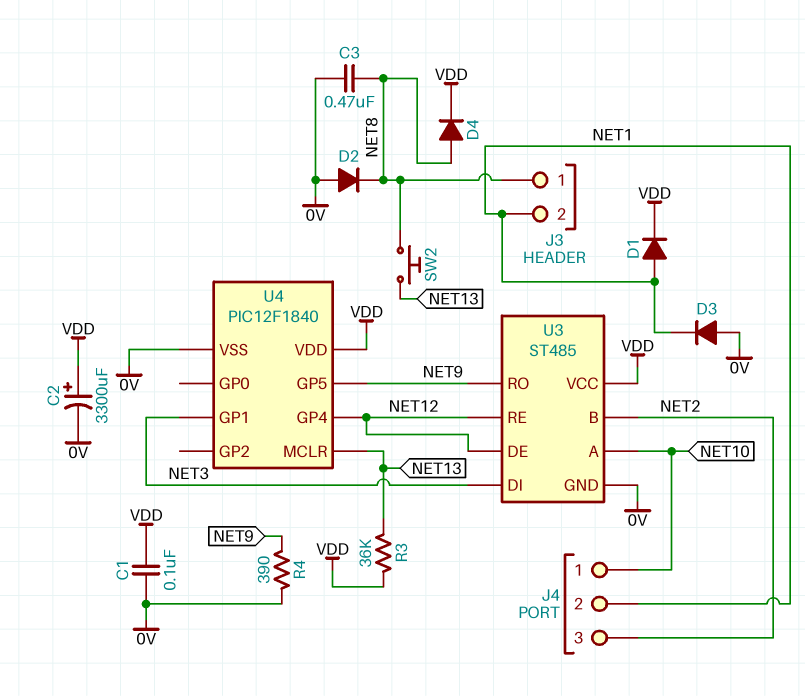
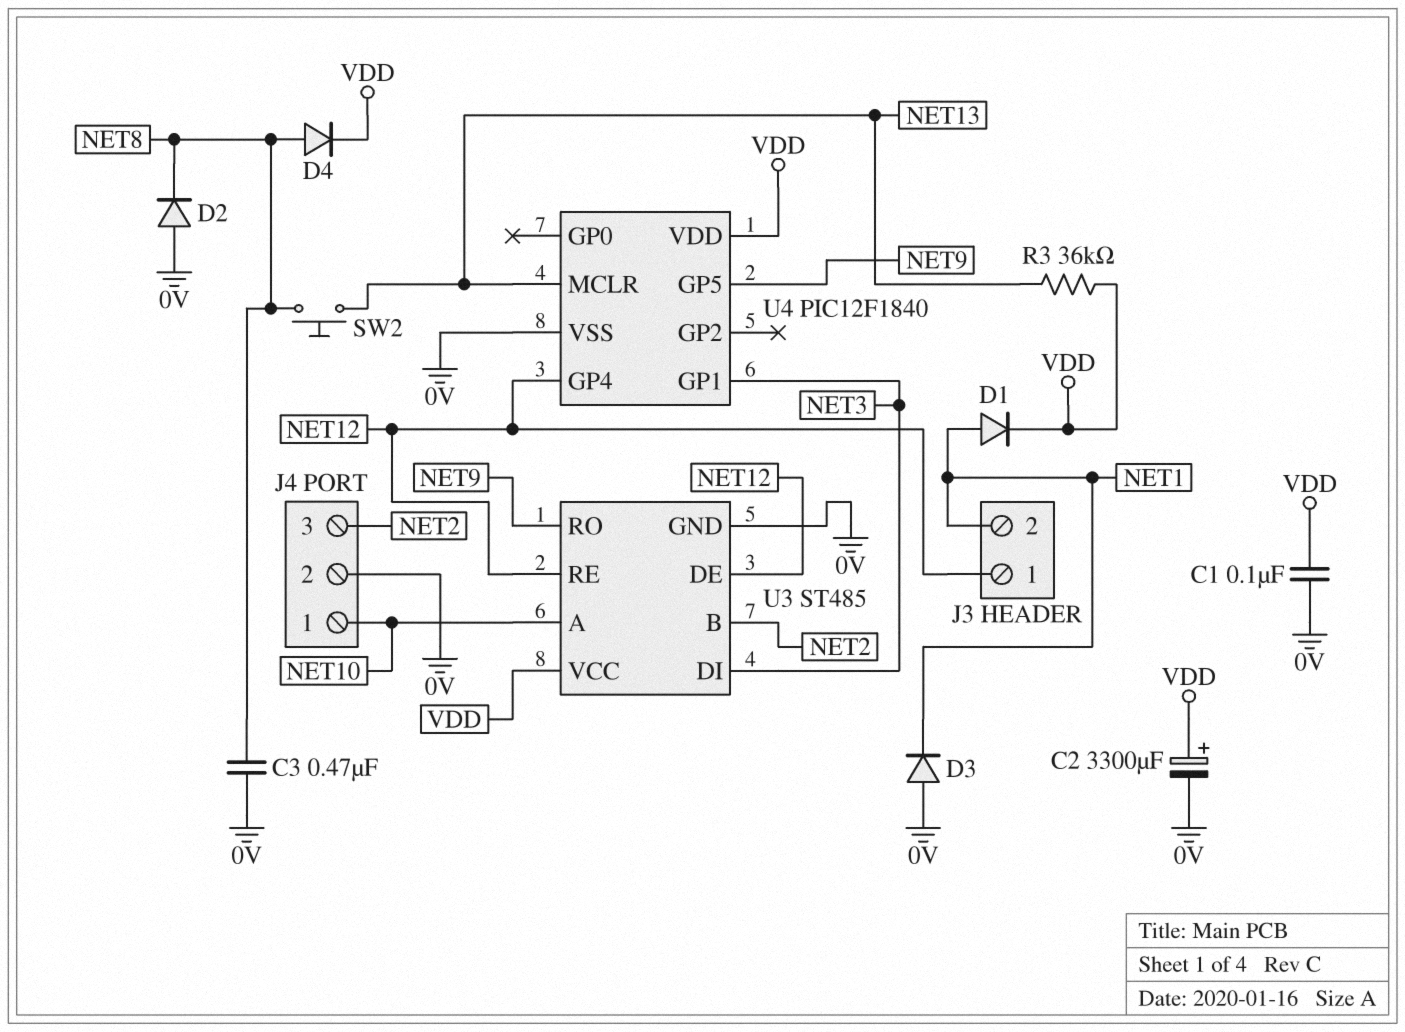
J3 pin 1: NET8 -> NET12
J4 pin 2: NET1 -> 0V
R4: 390 (0V, NET9) -> none

